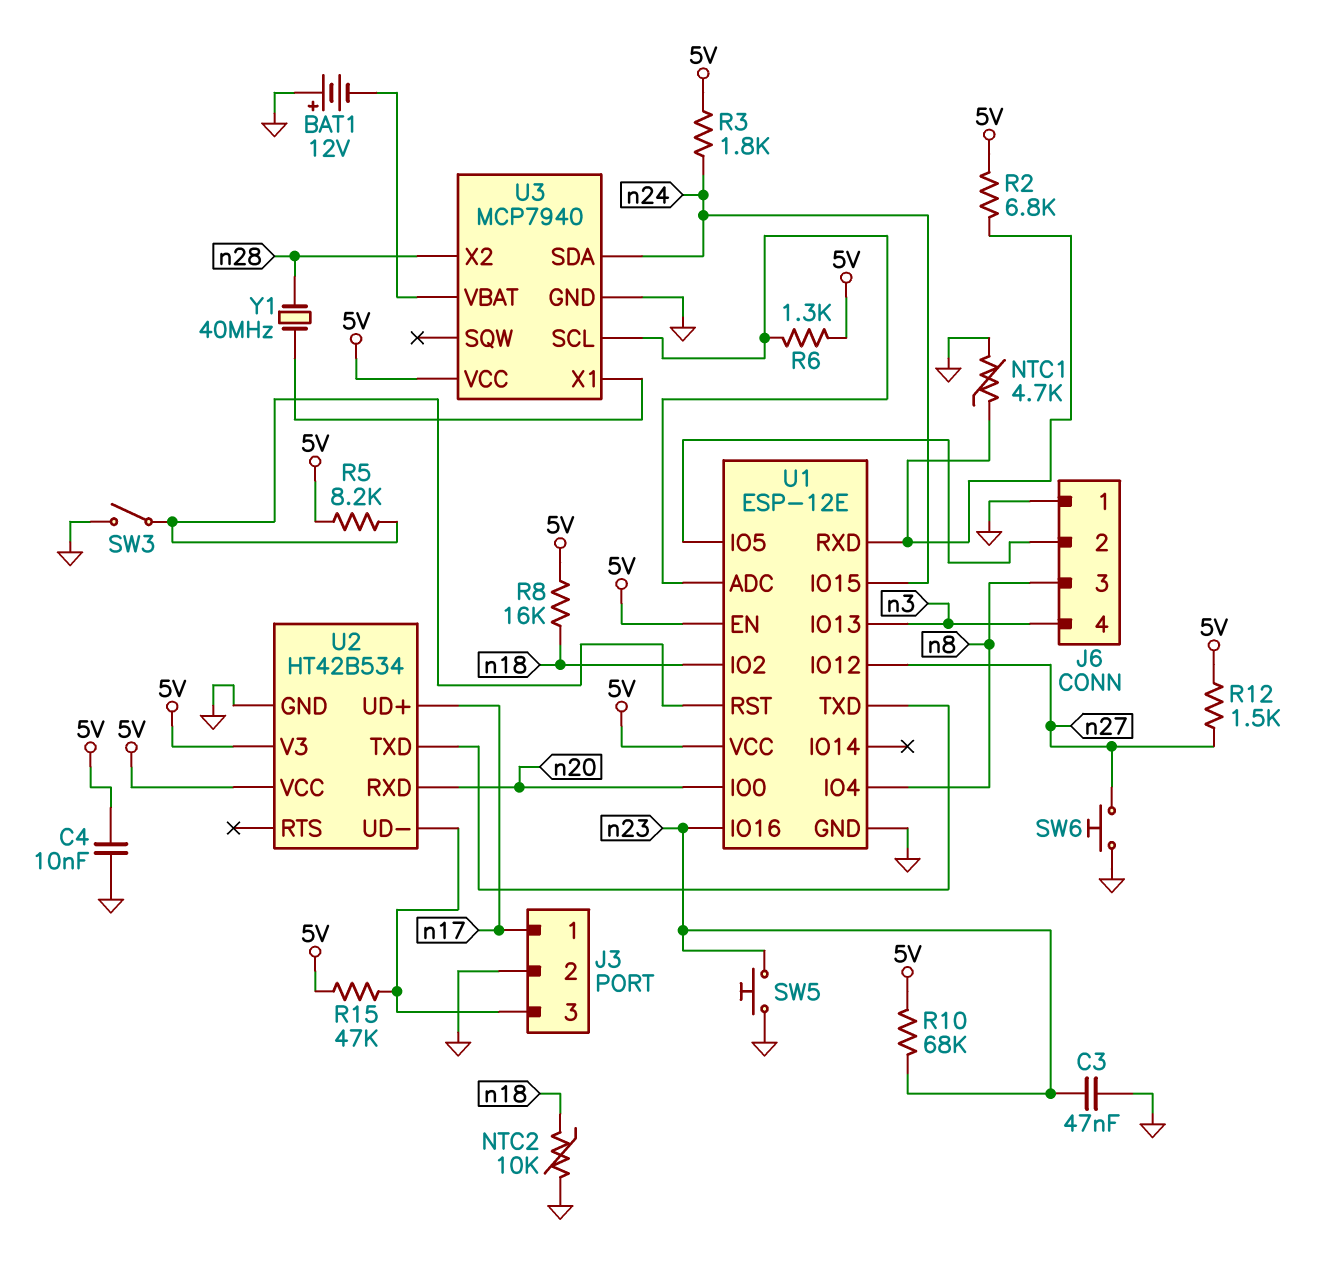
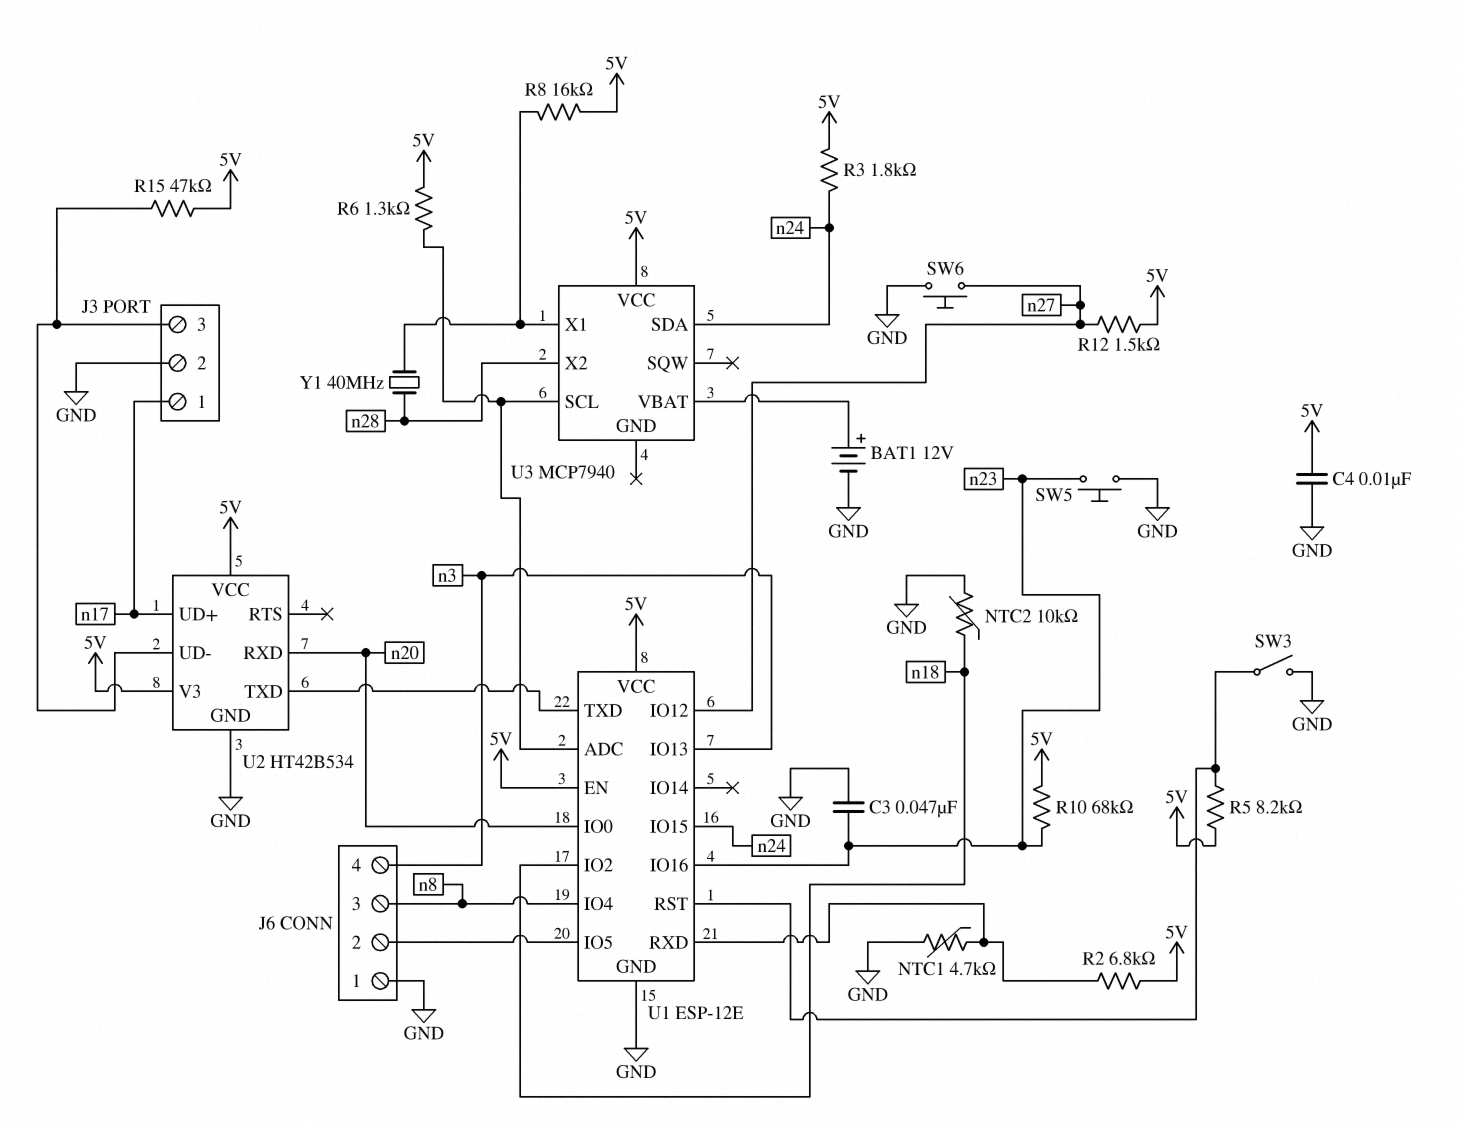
BAT1: 12V (plus GND, minus U3/VBAT) -> 12V (plus U3/VBAT, minus GND)
R8: 16k (5V, n18) -> 16k (5V, U3/X1)
U3 pin GND: GND -> none

